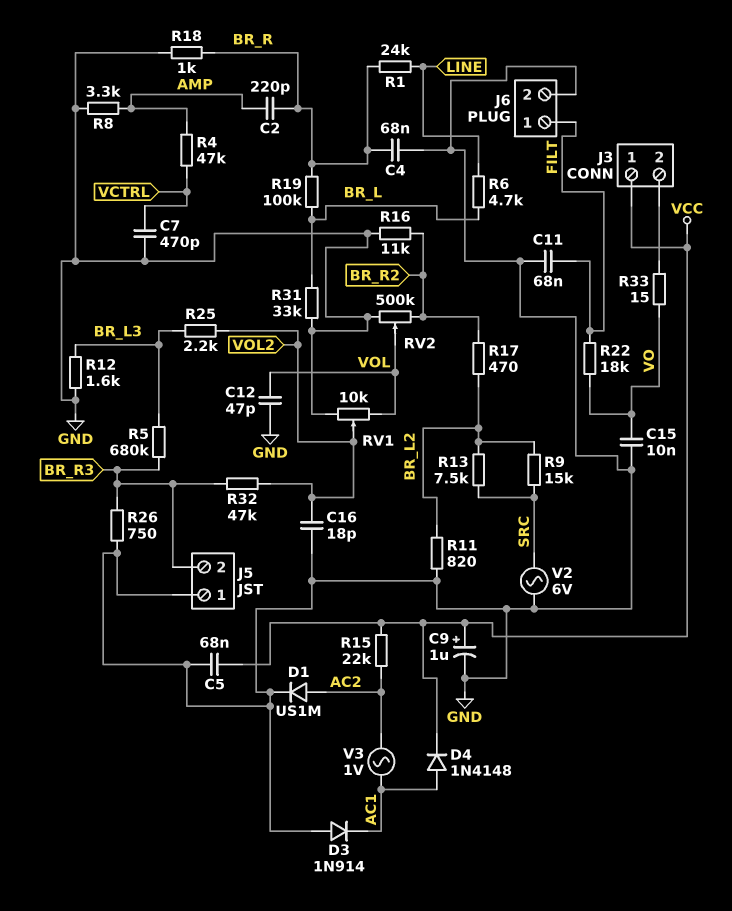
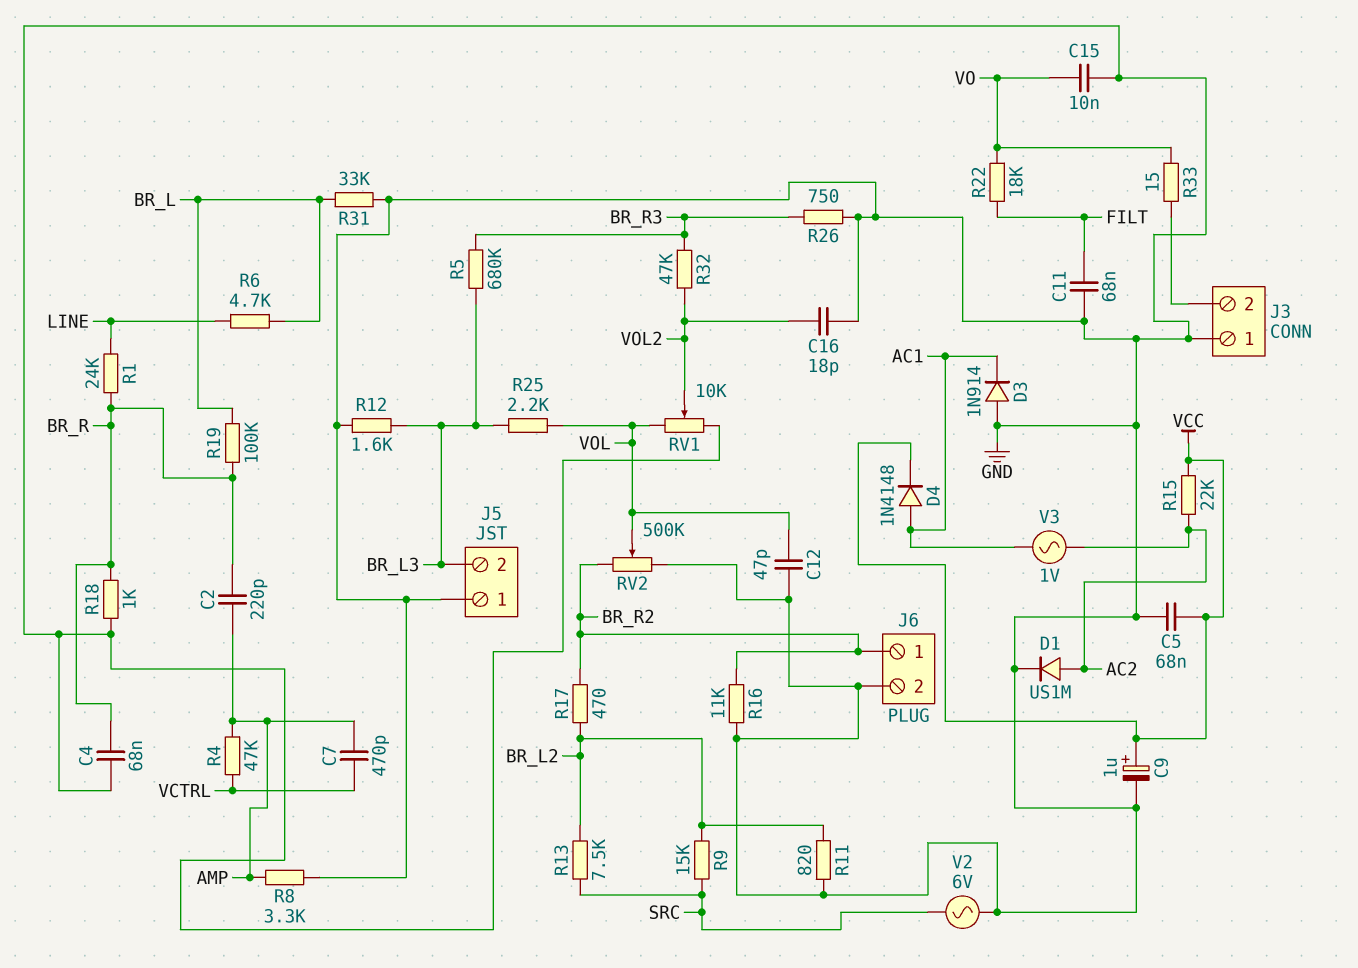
C7: 470pF (GND, VCTRL) -> 470pF (AMP, VCTRL)
J3 pin 1: VCC -> GND
J5 pin 2: BR_R3 -> BR_L3
J6 pin 1: FILT -> BR_R2
R25: 2.2k (BR_L3, VOL2) -> 2.2k (BR_L3, VOL)

